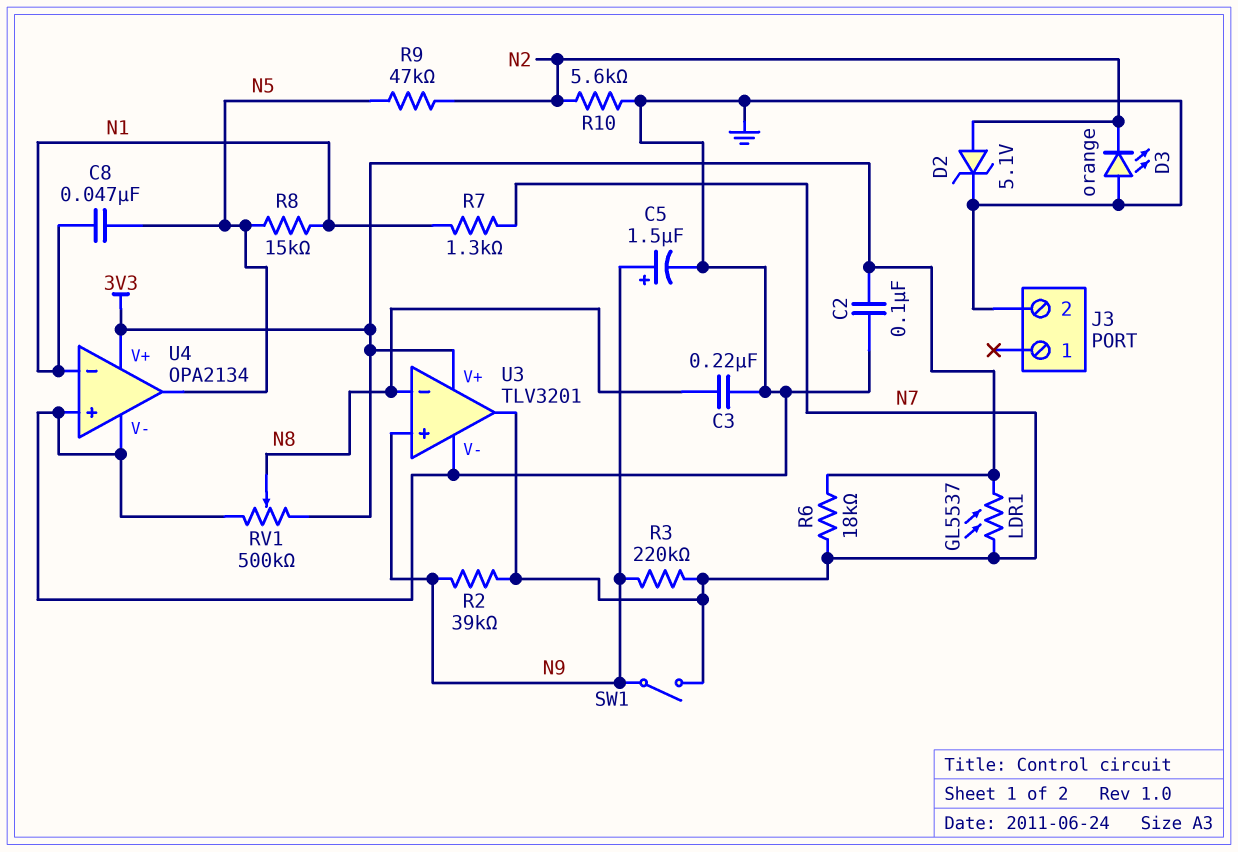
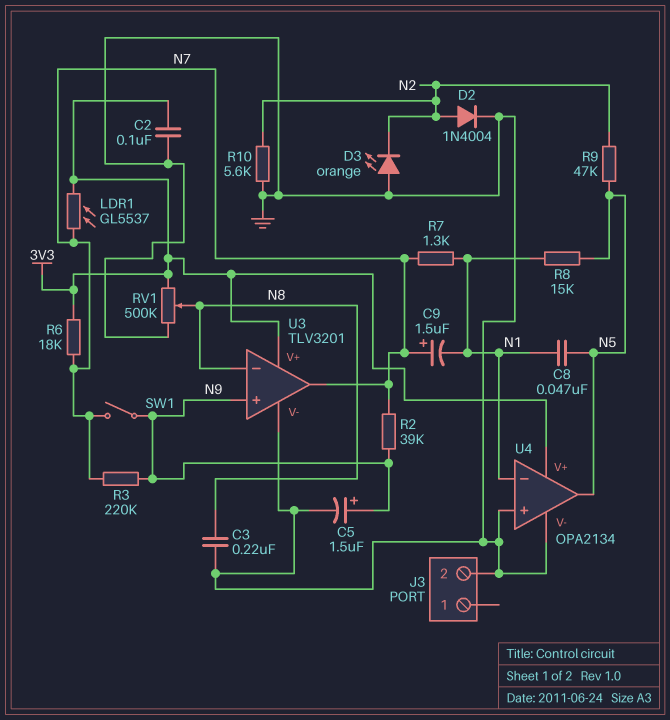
C9: none -> 1.5uF (plus N7, minus N1)
D2: zener 5.1V (A N2, K GND) -> diode 1N4004 (A N2, K GND)

